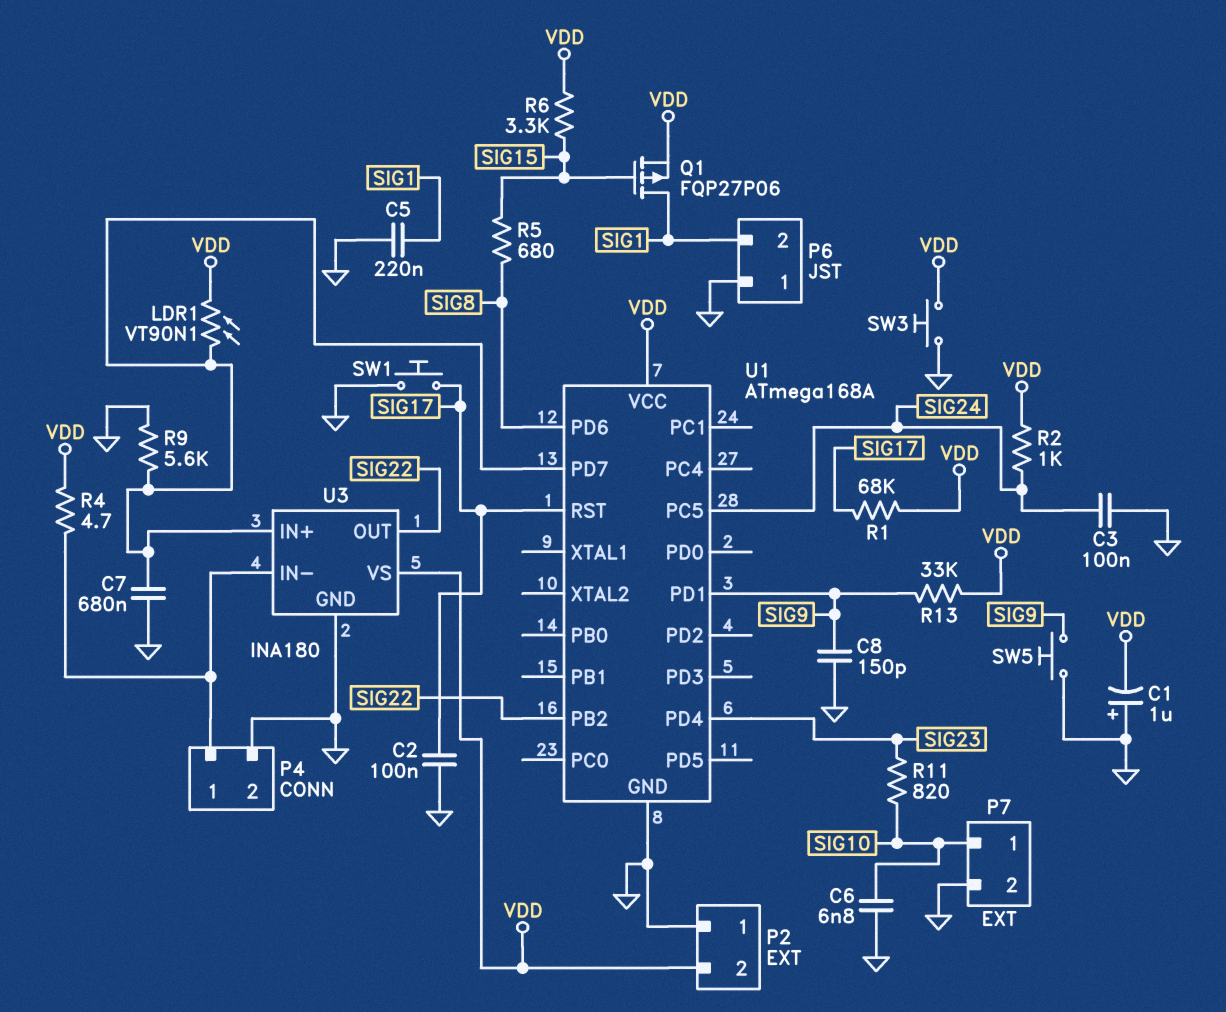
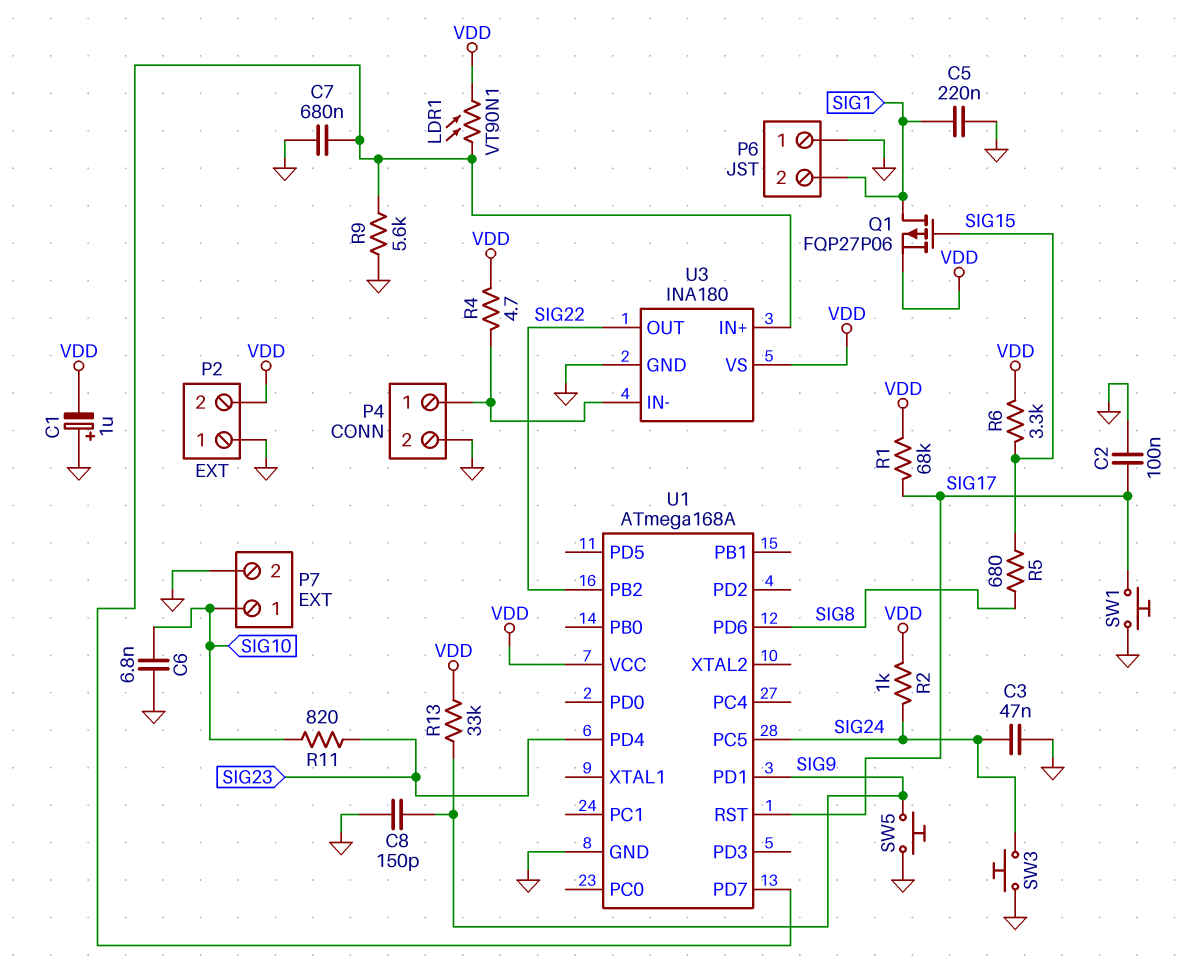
C3: 100nF (GND, SIG24) -> 47nF (GND, SIG24)
SW3: button (GND, VDD) -> button (GND, SIG24)

